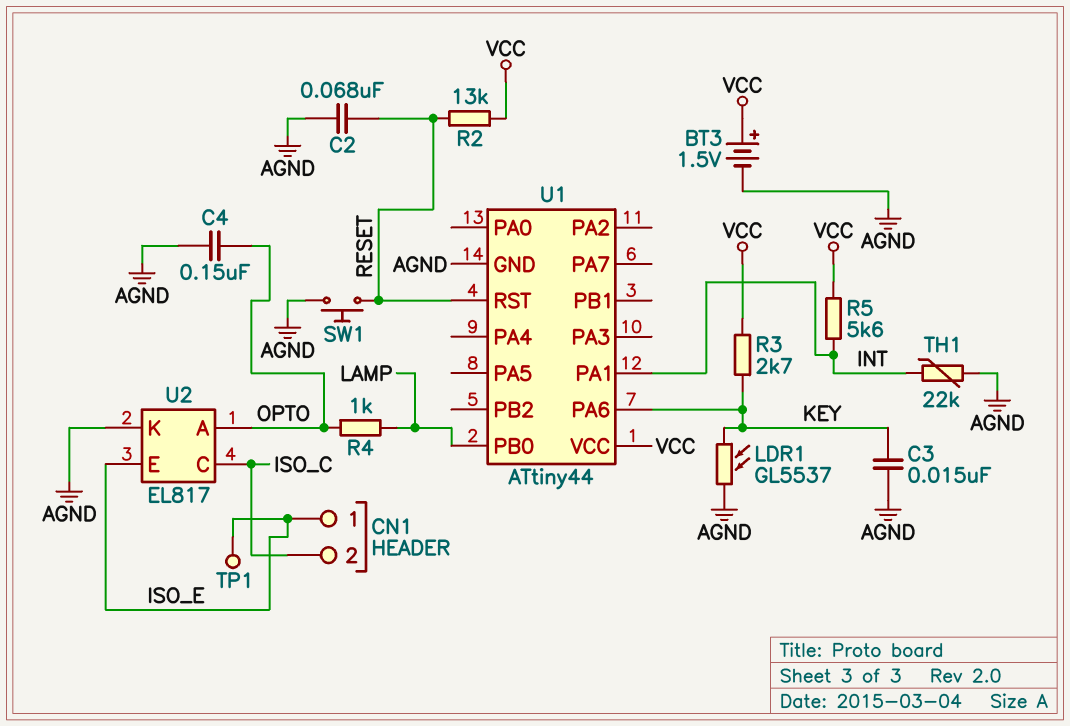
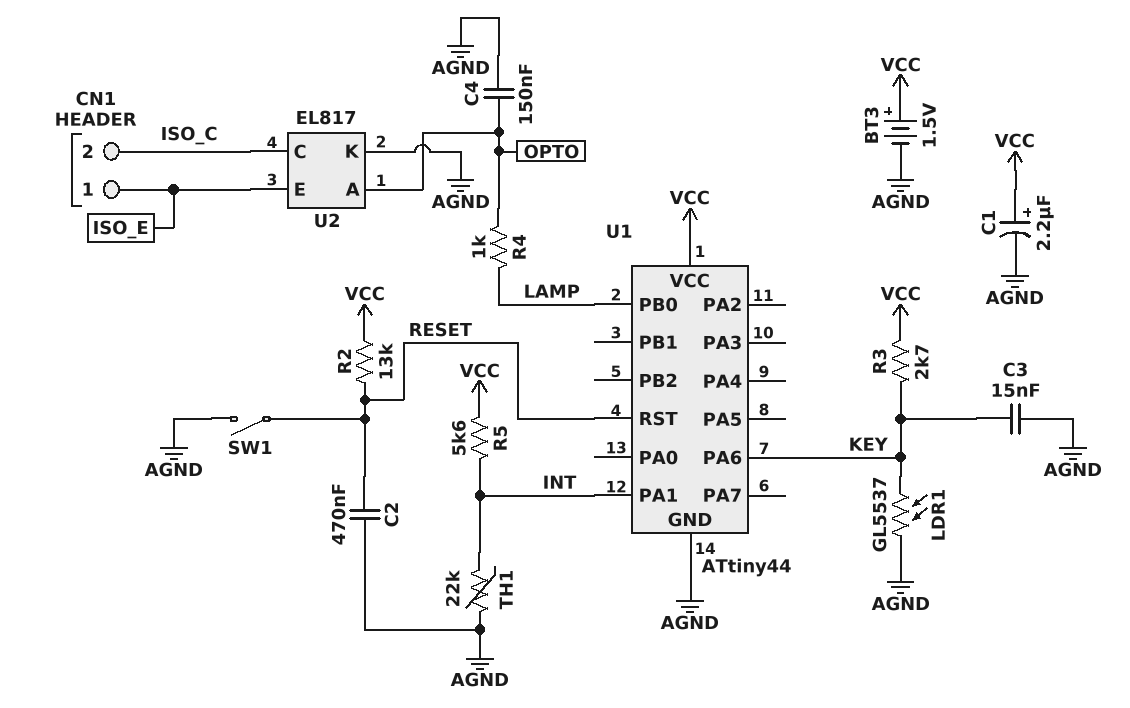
C1: none -> 2.2uF (plus VCC, minus AGND)
C2: 68nF (AGND, RESET) -> 470nF (AGND, RESET)
SW1: button (AGND, RESET) -> switch (AGND, RESET)
TP1: test point (ISO_E) -> none

